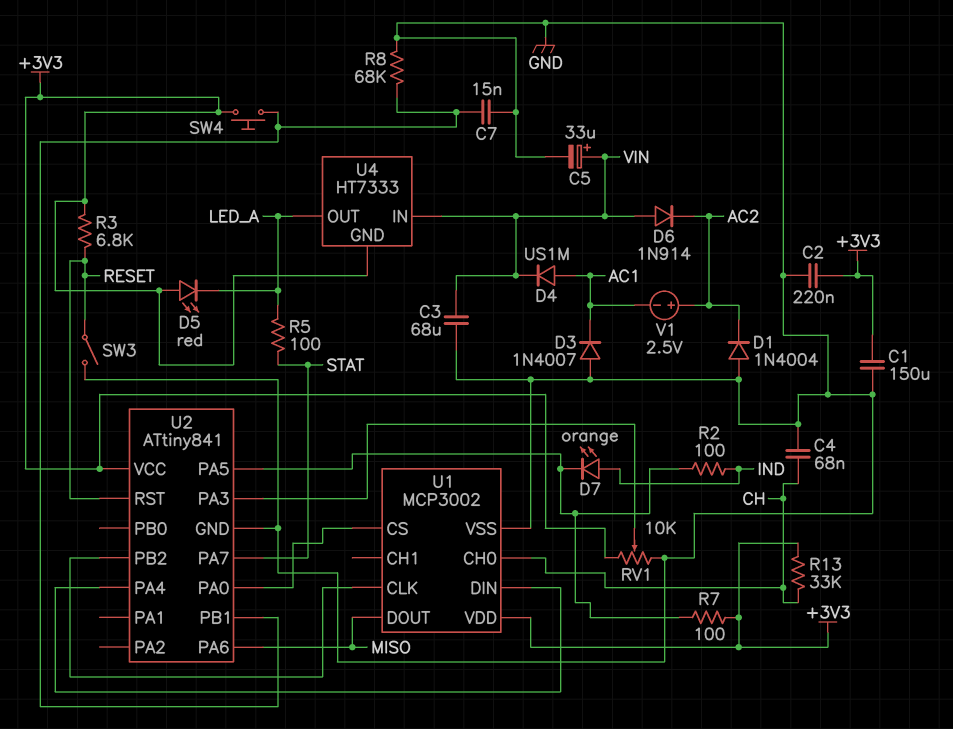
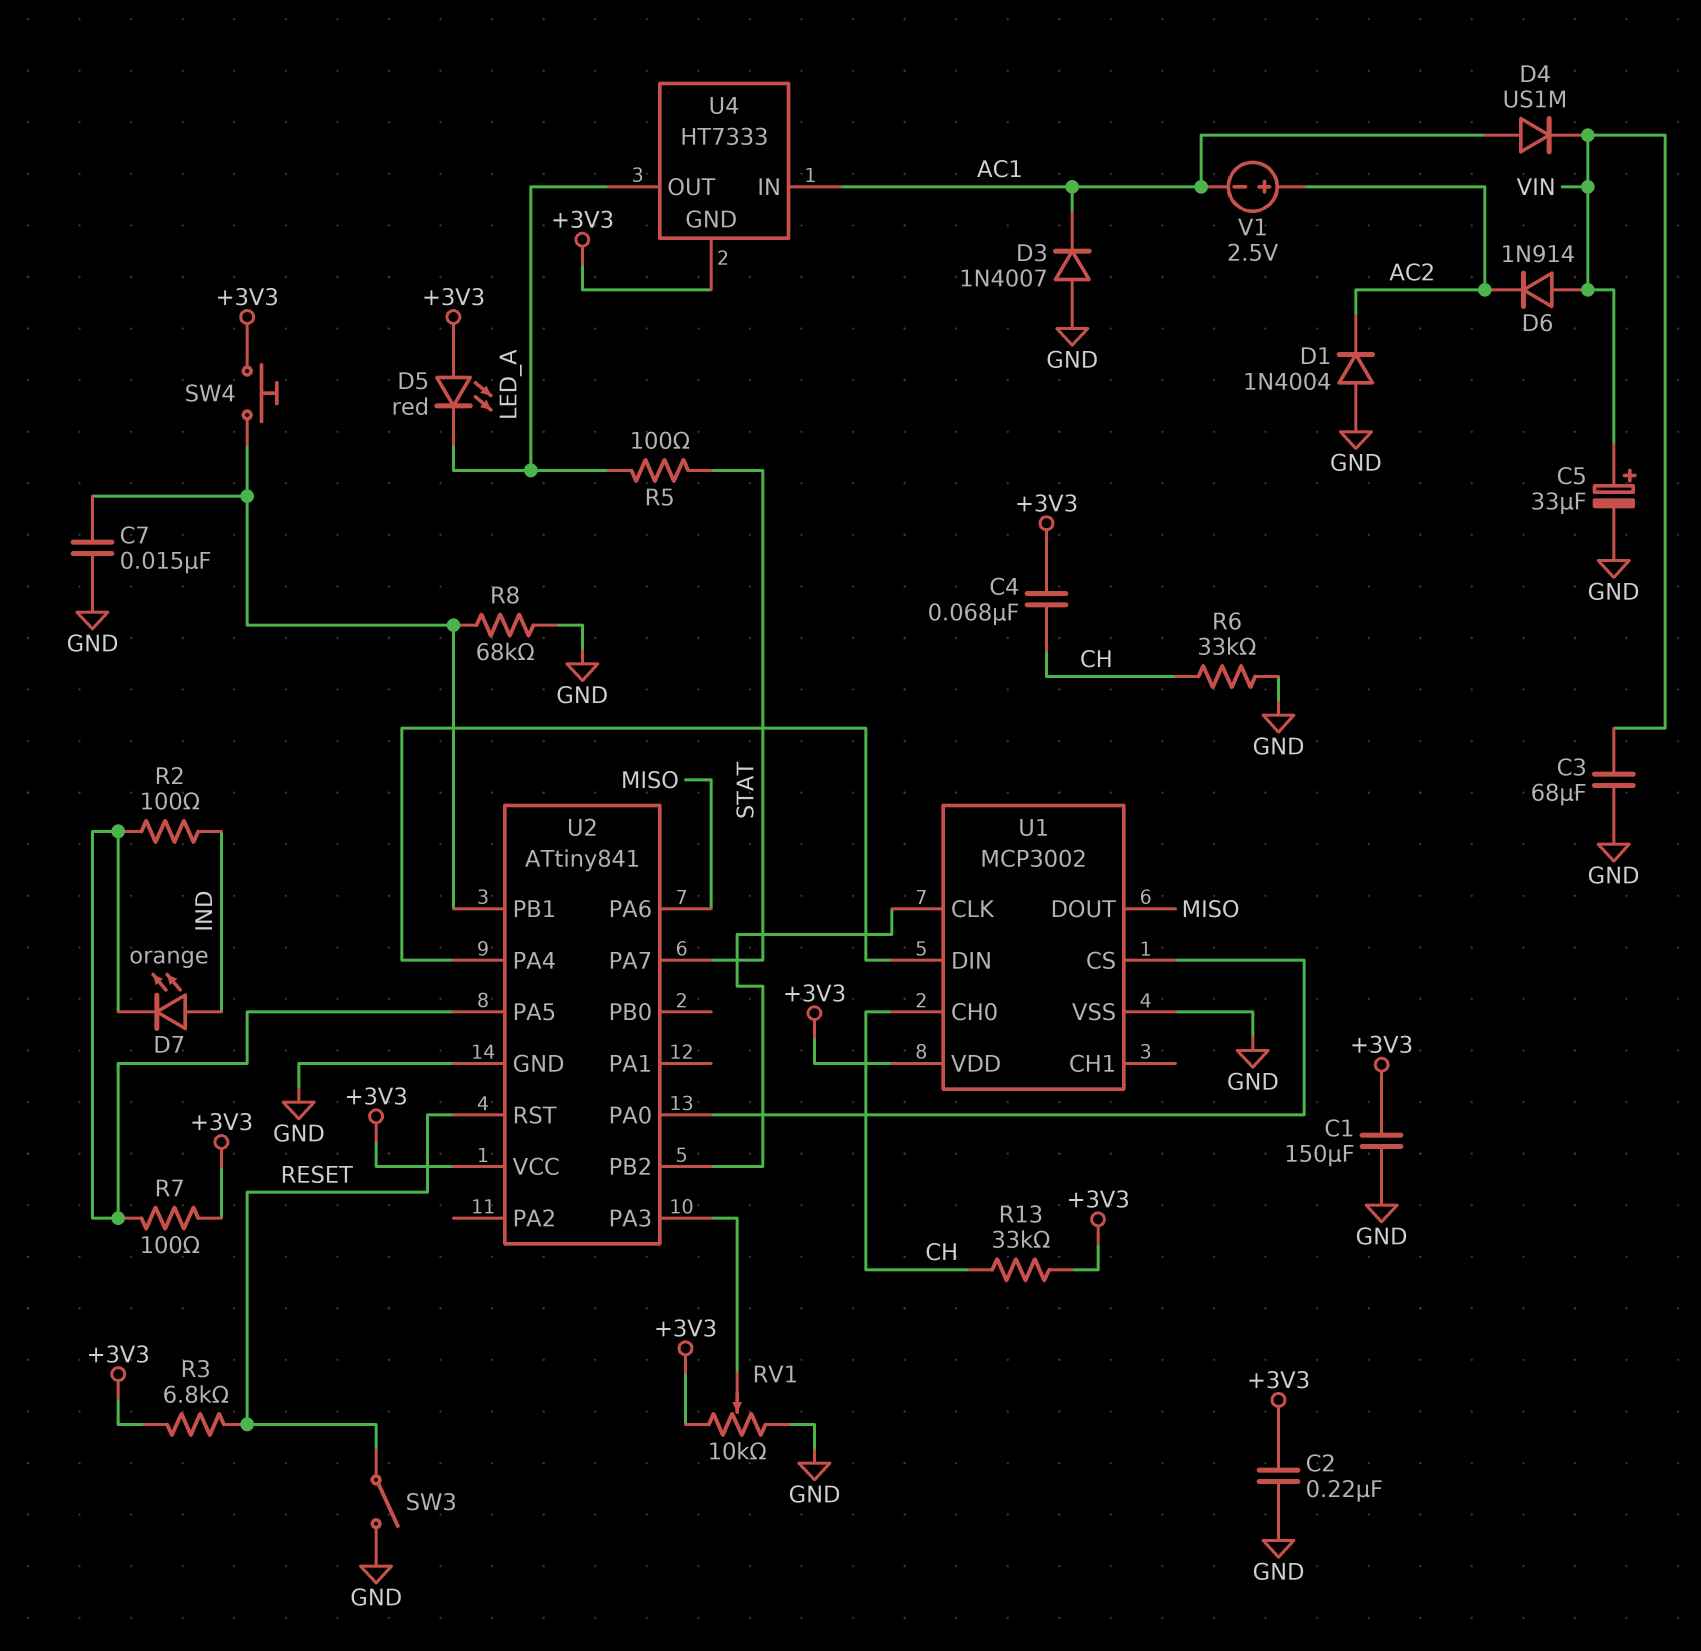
C4: 68nF (CH, GND) -> 68nF (+3V3, CH)
R6: none -> 33k (CH, GND)
U4 pin IN: VIN -> AC1

